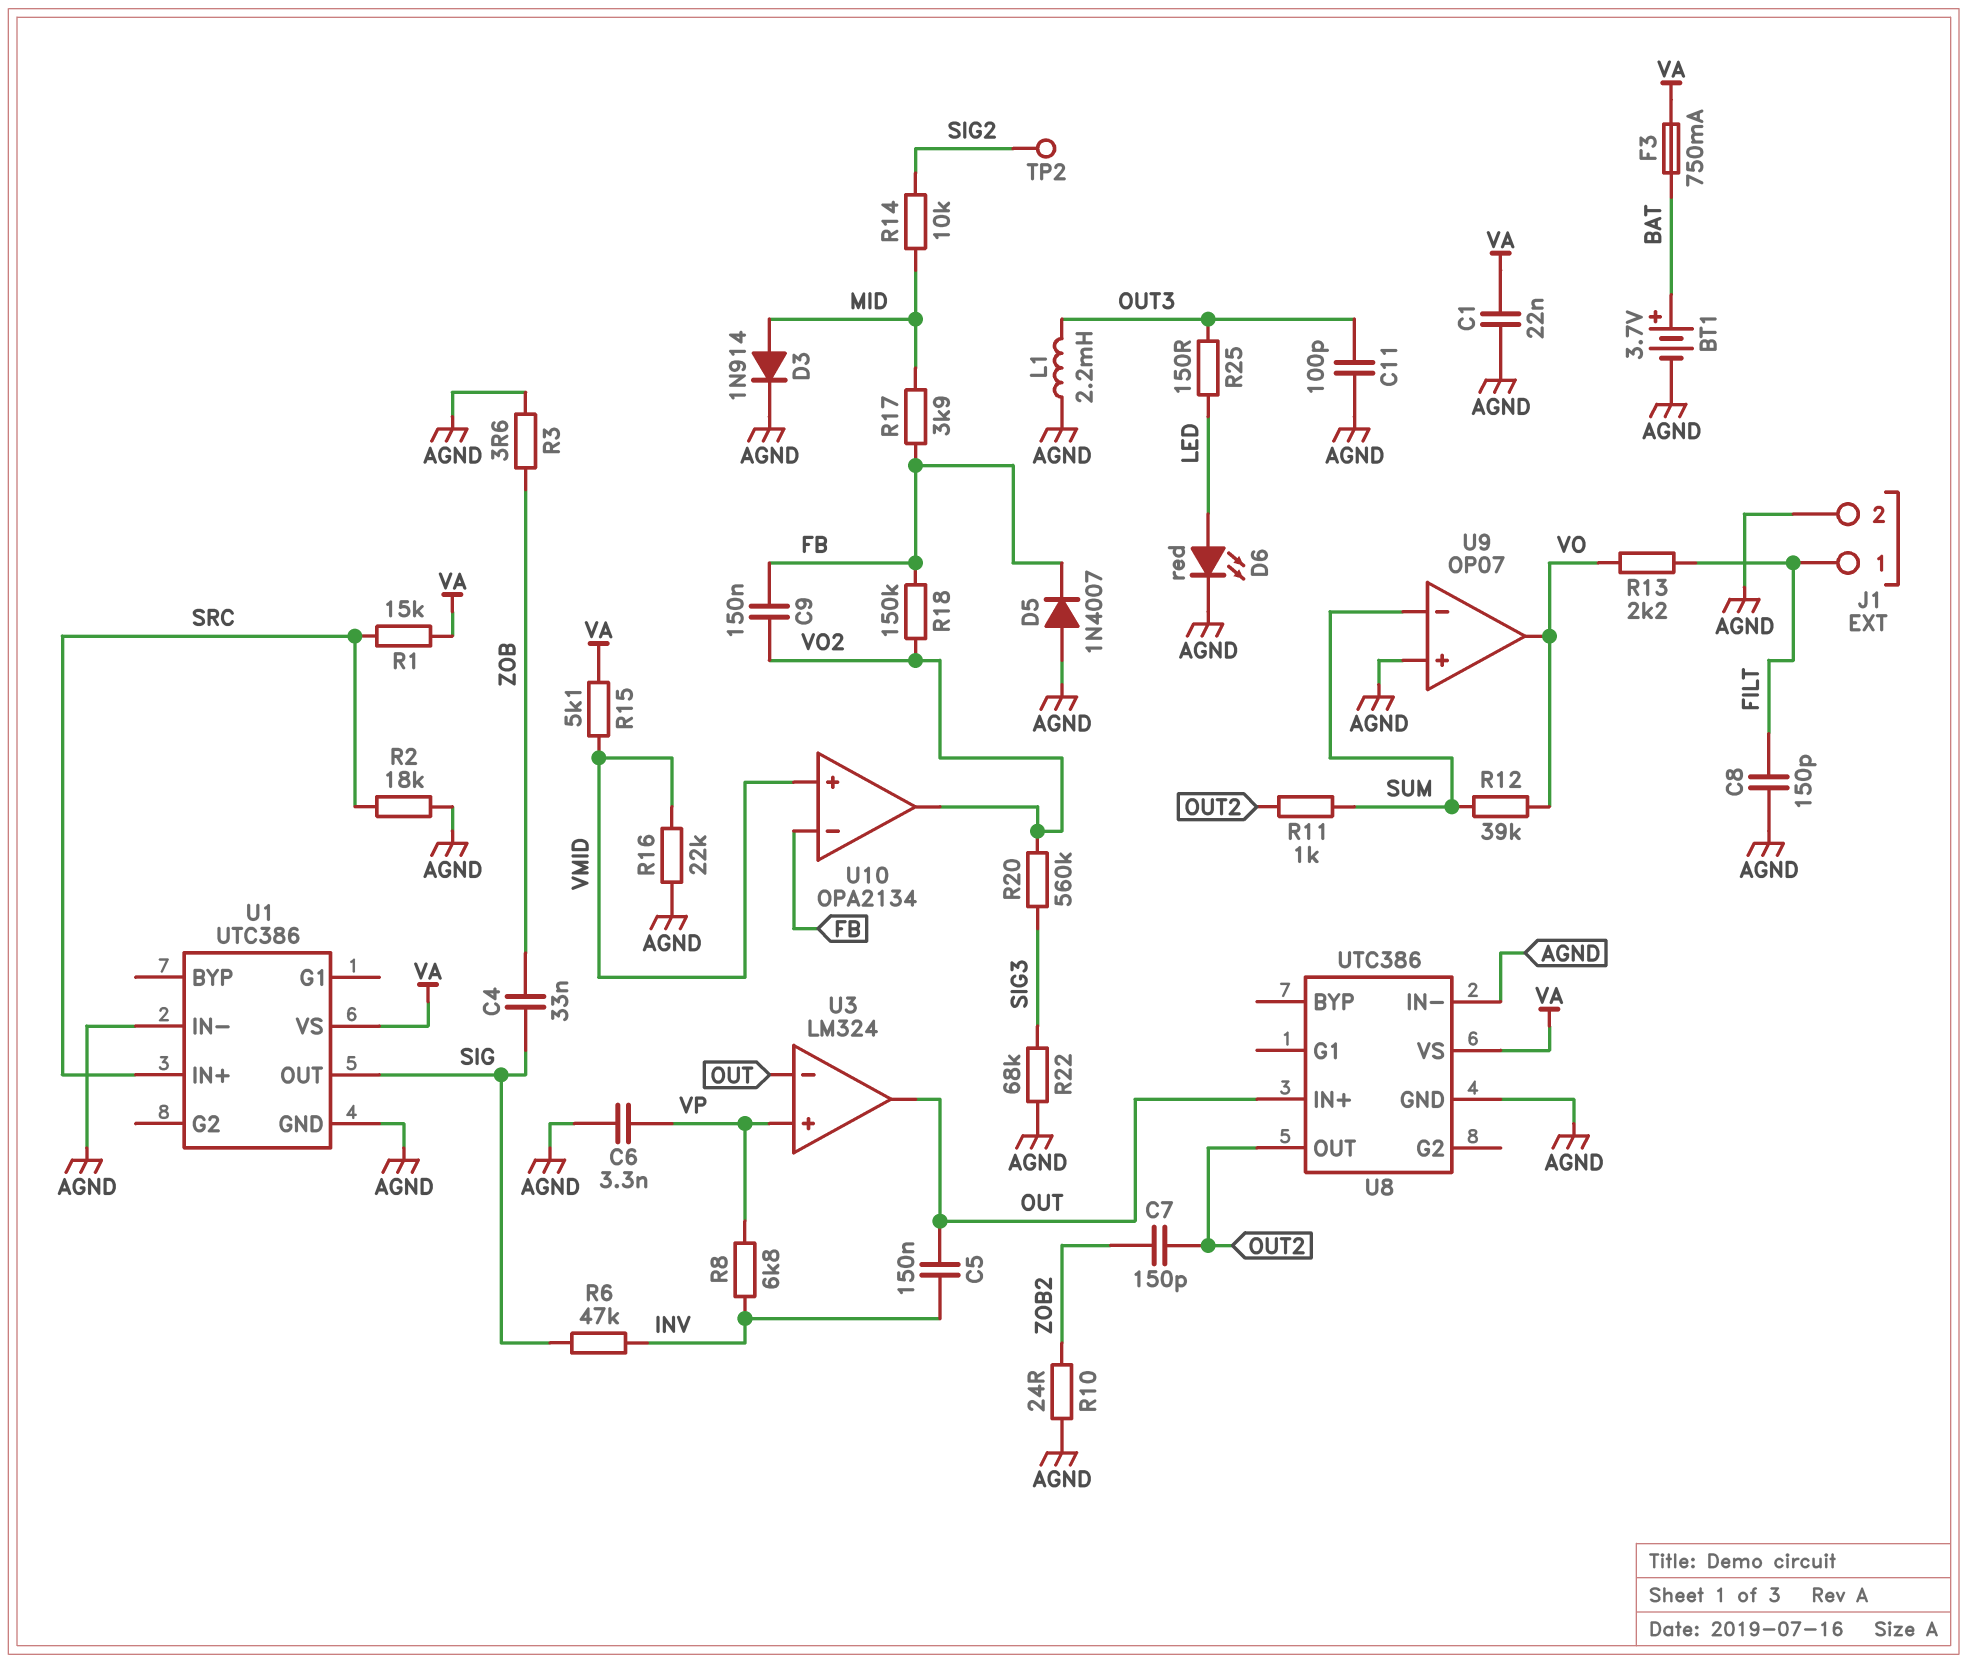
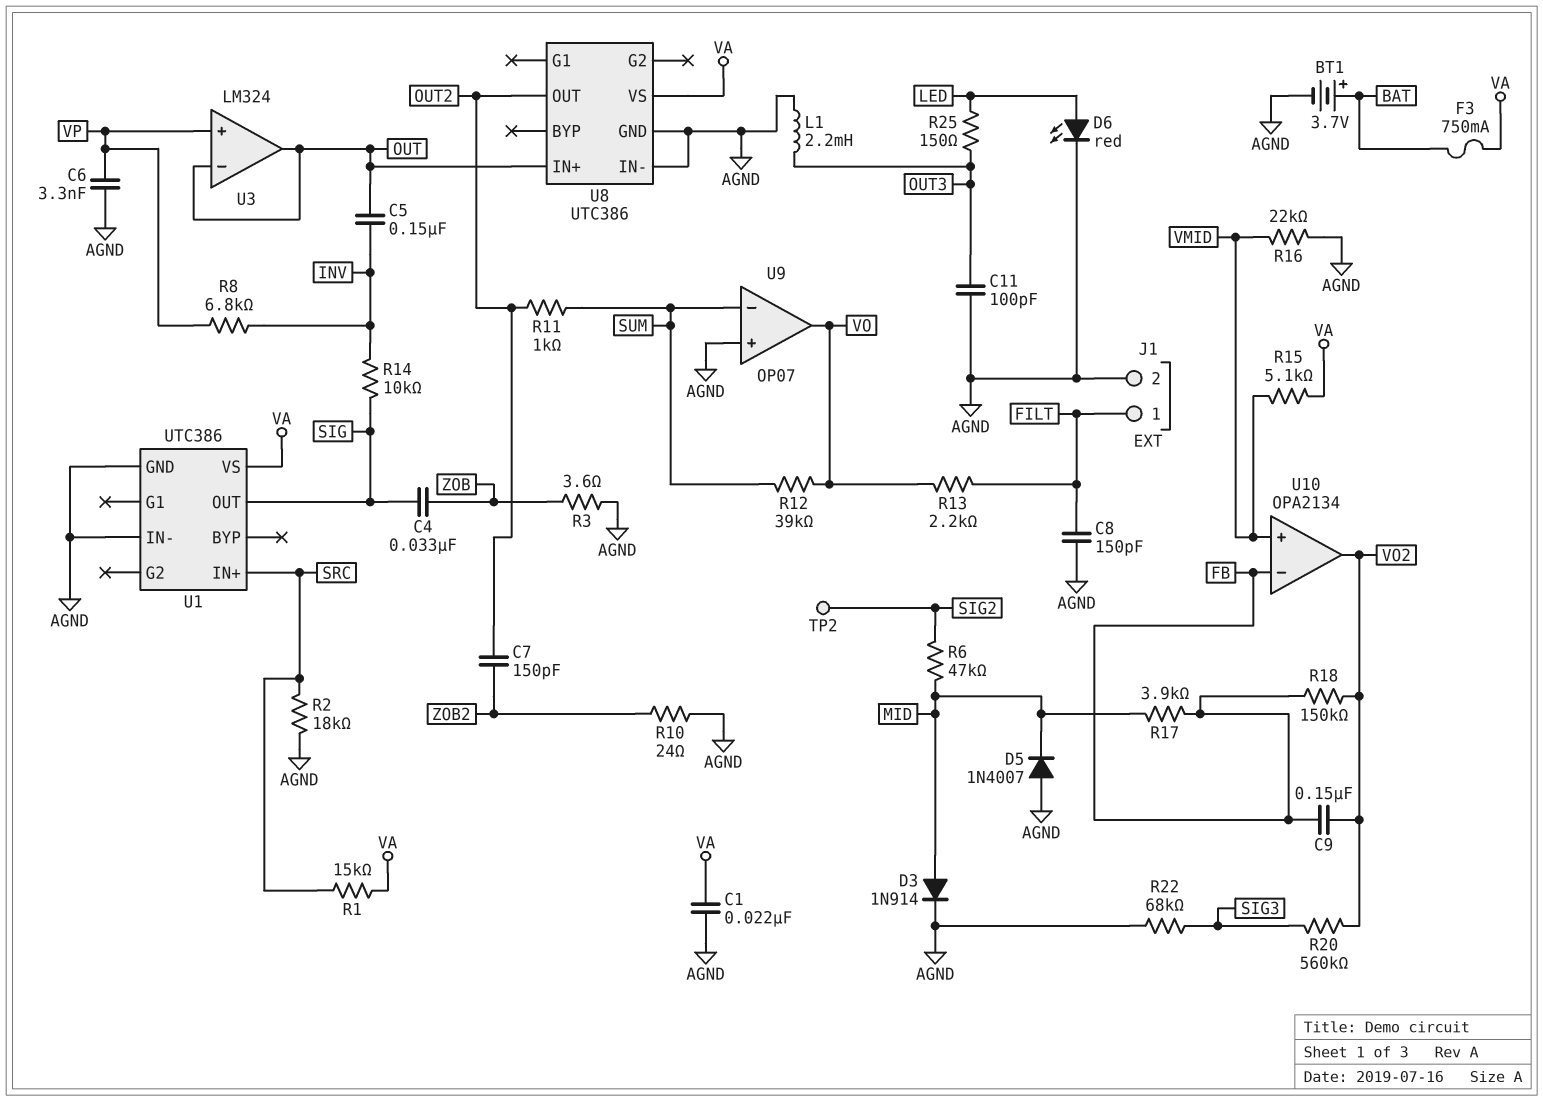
D5: diode 1N4007 (A AGND, K FB) -> diode 1N4007 (A AGND, K MID)
R6: 47k (INV, SIG) -> 47k (MID, SIG2)
R14: 10k (MID, SIG2) -> 10k (INV, SIG)

